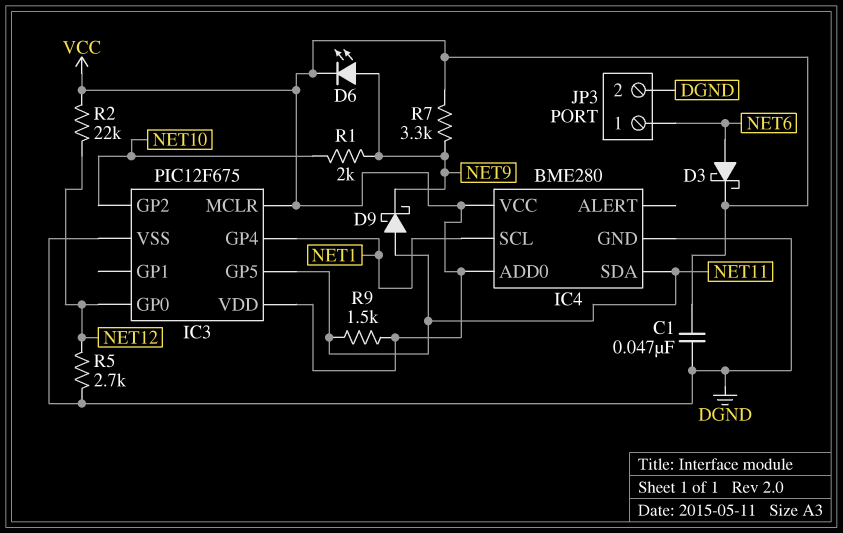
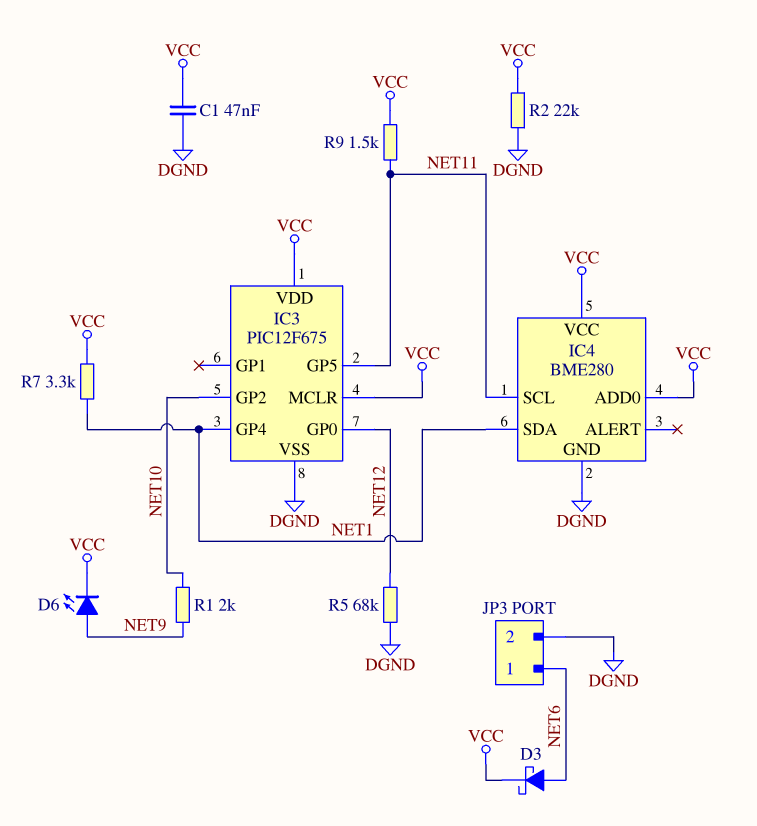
D9: schottky (A NET11, K NET9) -> none
IC4 pin SCL: NET1 -> NET11
IC4 pin SDA: NET11 -> NET1
R2: 22k (NET12, VCC) -> 22k (DGND, VCC)
R5: 2.7k (DGND, NET12) -> 68k (DGND, NET12)
R7: 3.3k (NET9, VCC) -> 3.3k (NET1, VCC)

